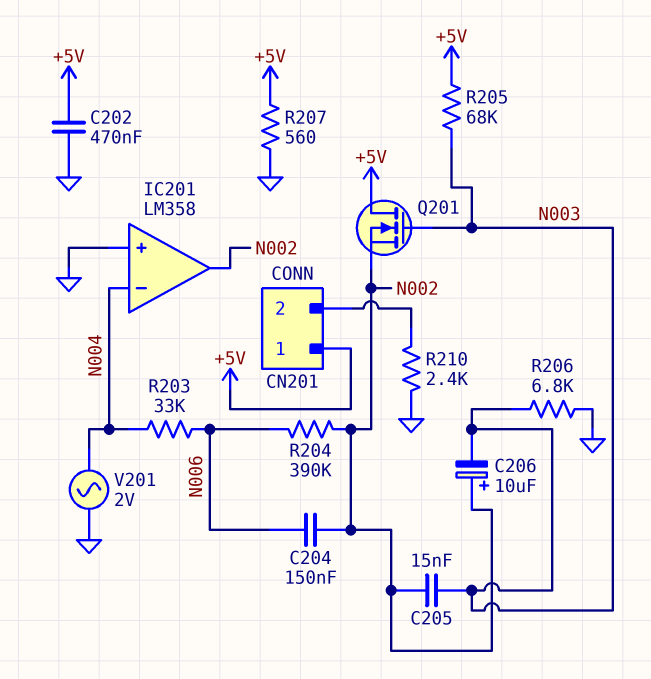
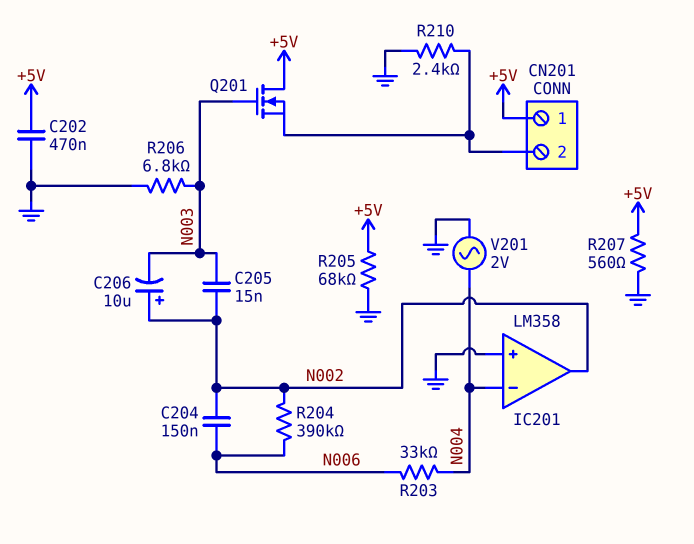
Q201: NMOS (G N003, D +5V, S N002) -> NMOS (G N003, D +5V, S CN201/2)
R205: 68k (+5V, N003) -> 68k (+5V, GND)

